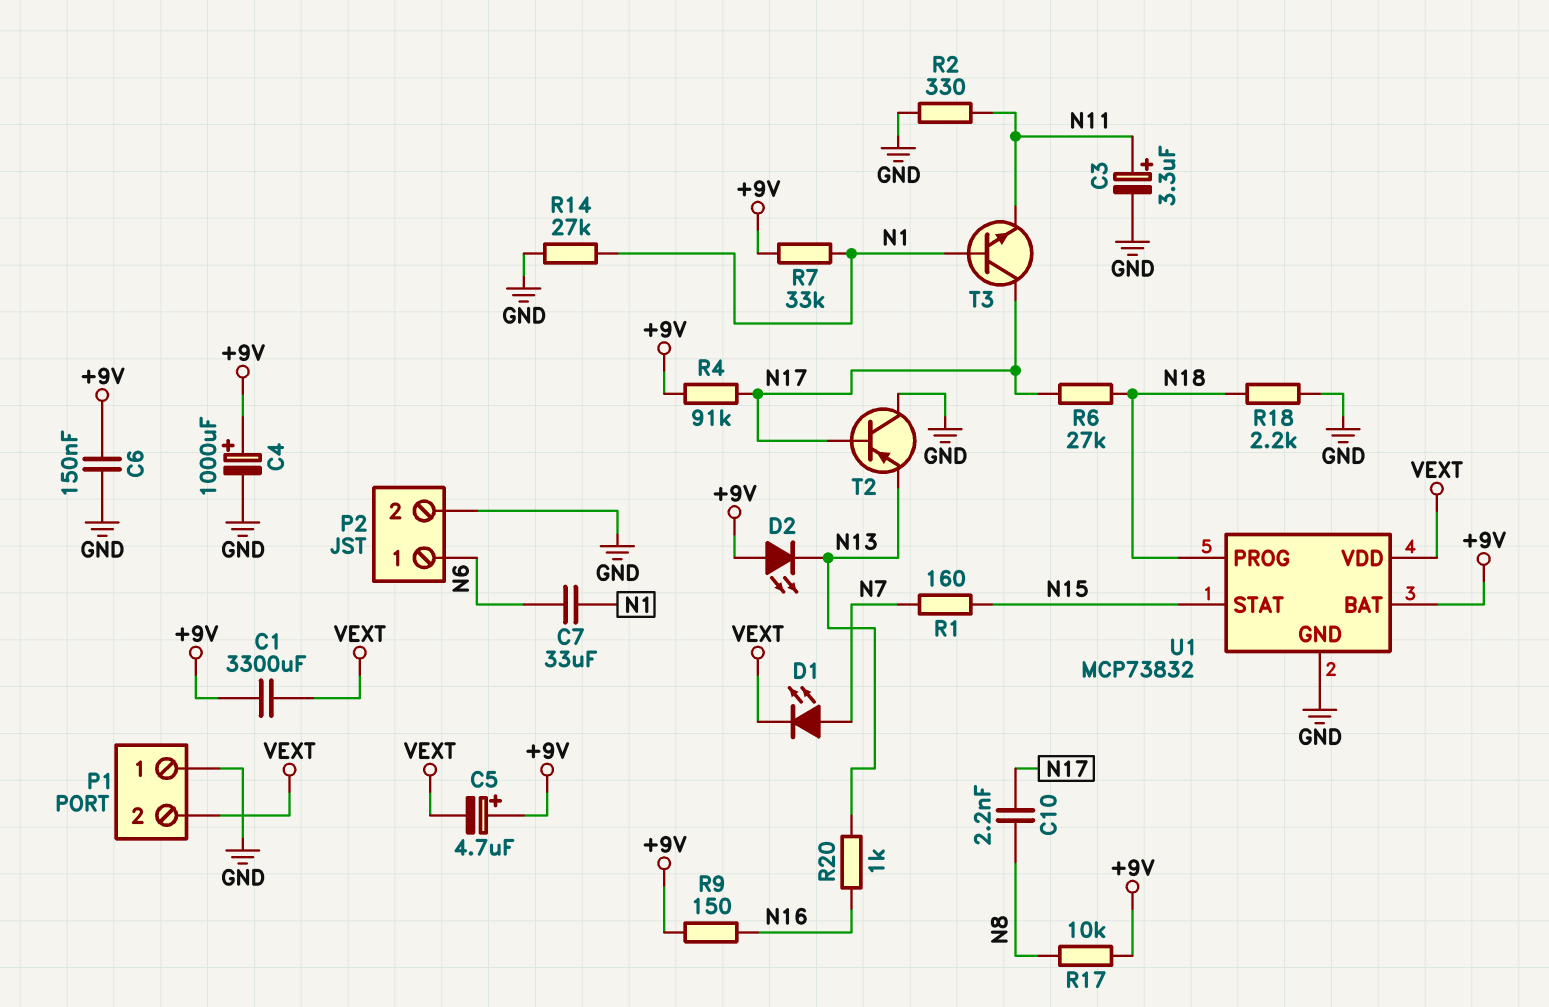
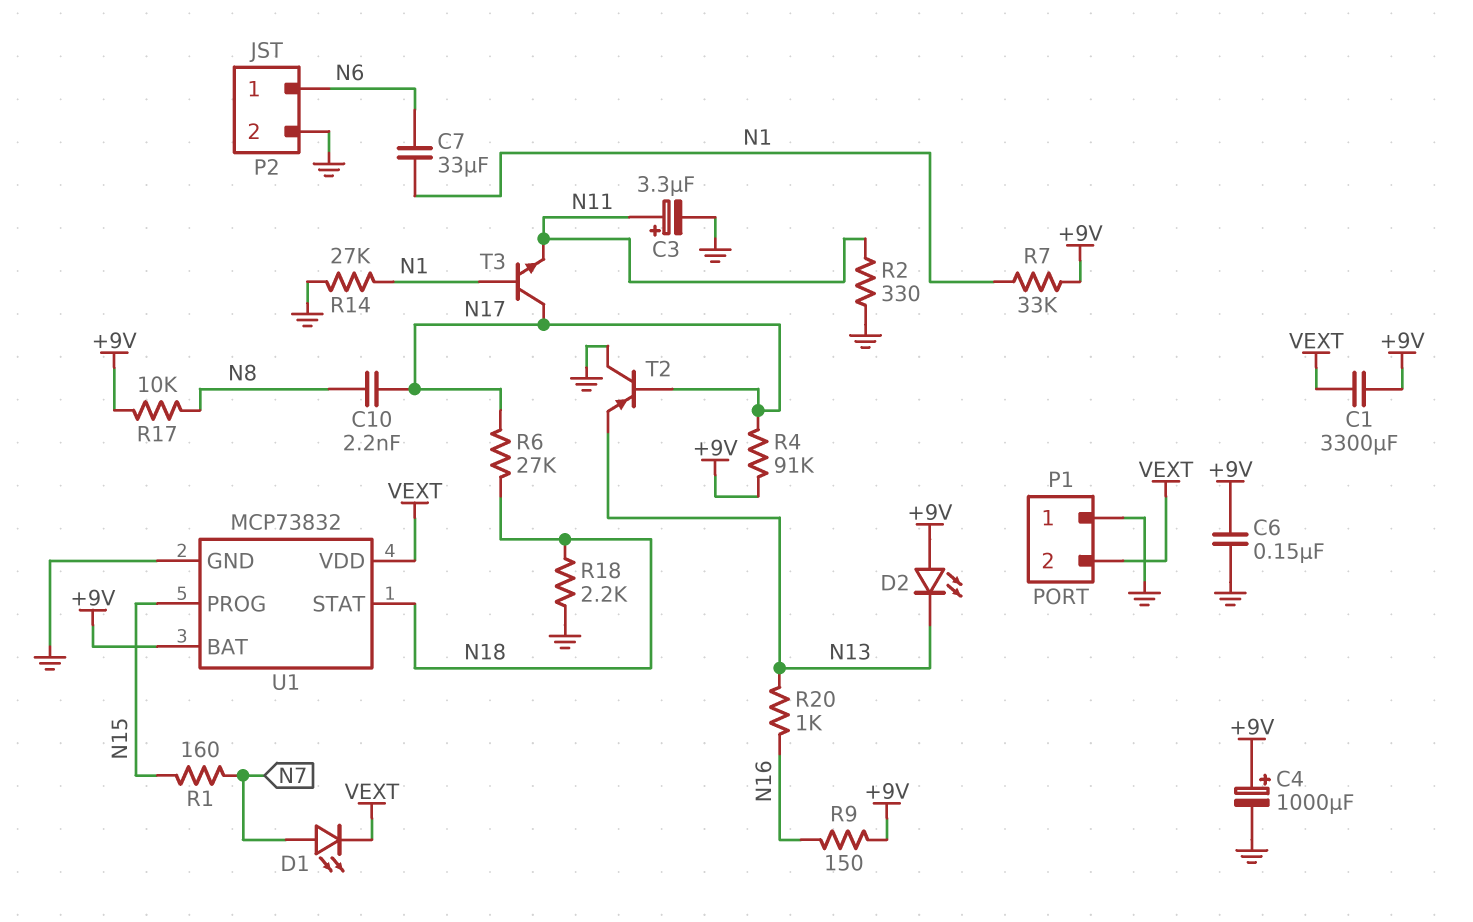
C5: 4.7uF (plus +9V, minus VEXT) -> none
U1 pin PROG: N18 -> N15
U1 pin STAT: N15 -> N18

